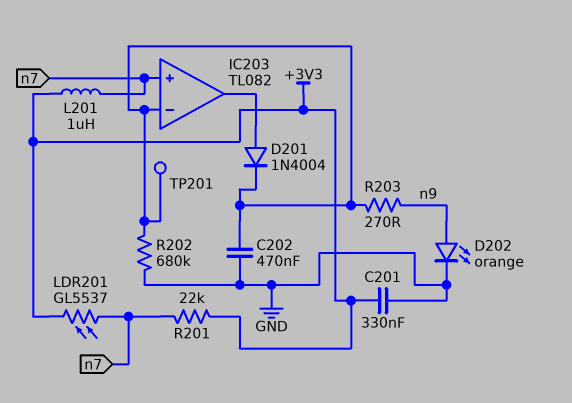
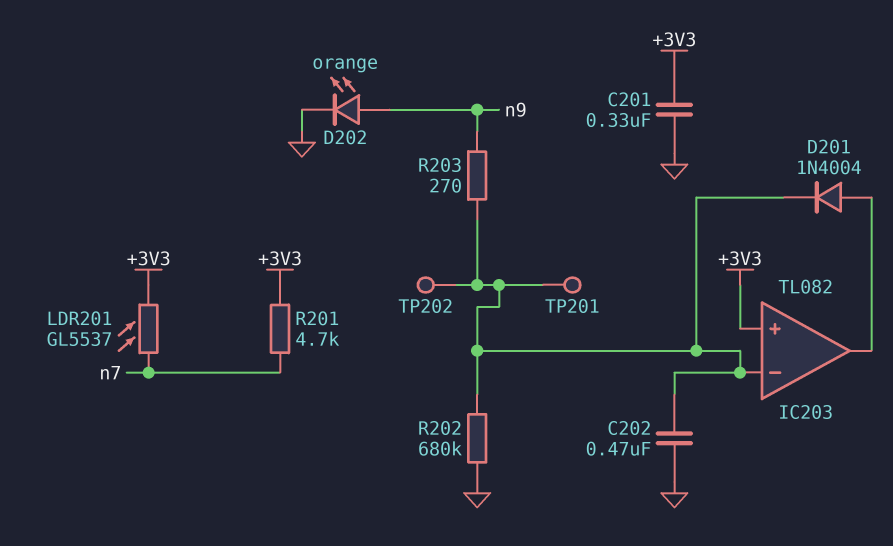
IC203 pin in+: n7 -> +3V3
L201: 1uH (+3V3, n7) -> none
R201: 22k (+3V3, n7) -> 4.7k (+3V3, n7)
TP202: none -> test point (IC203/in-)

